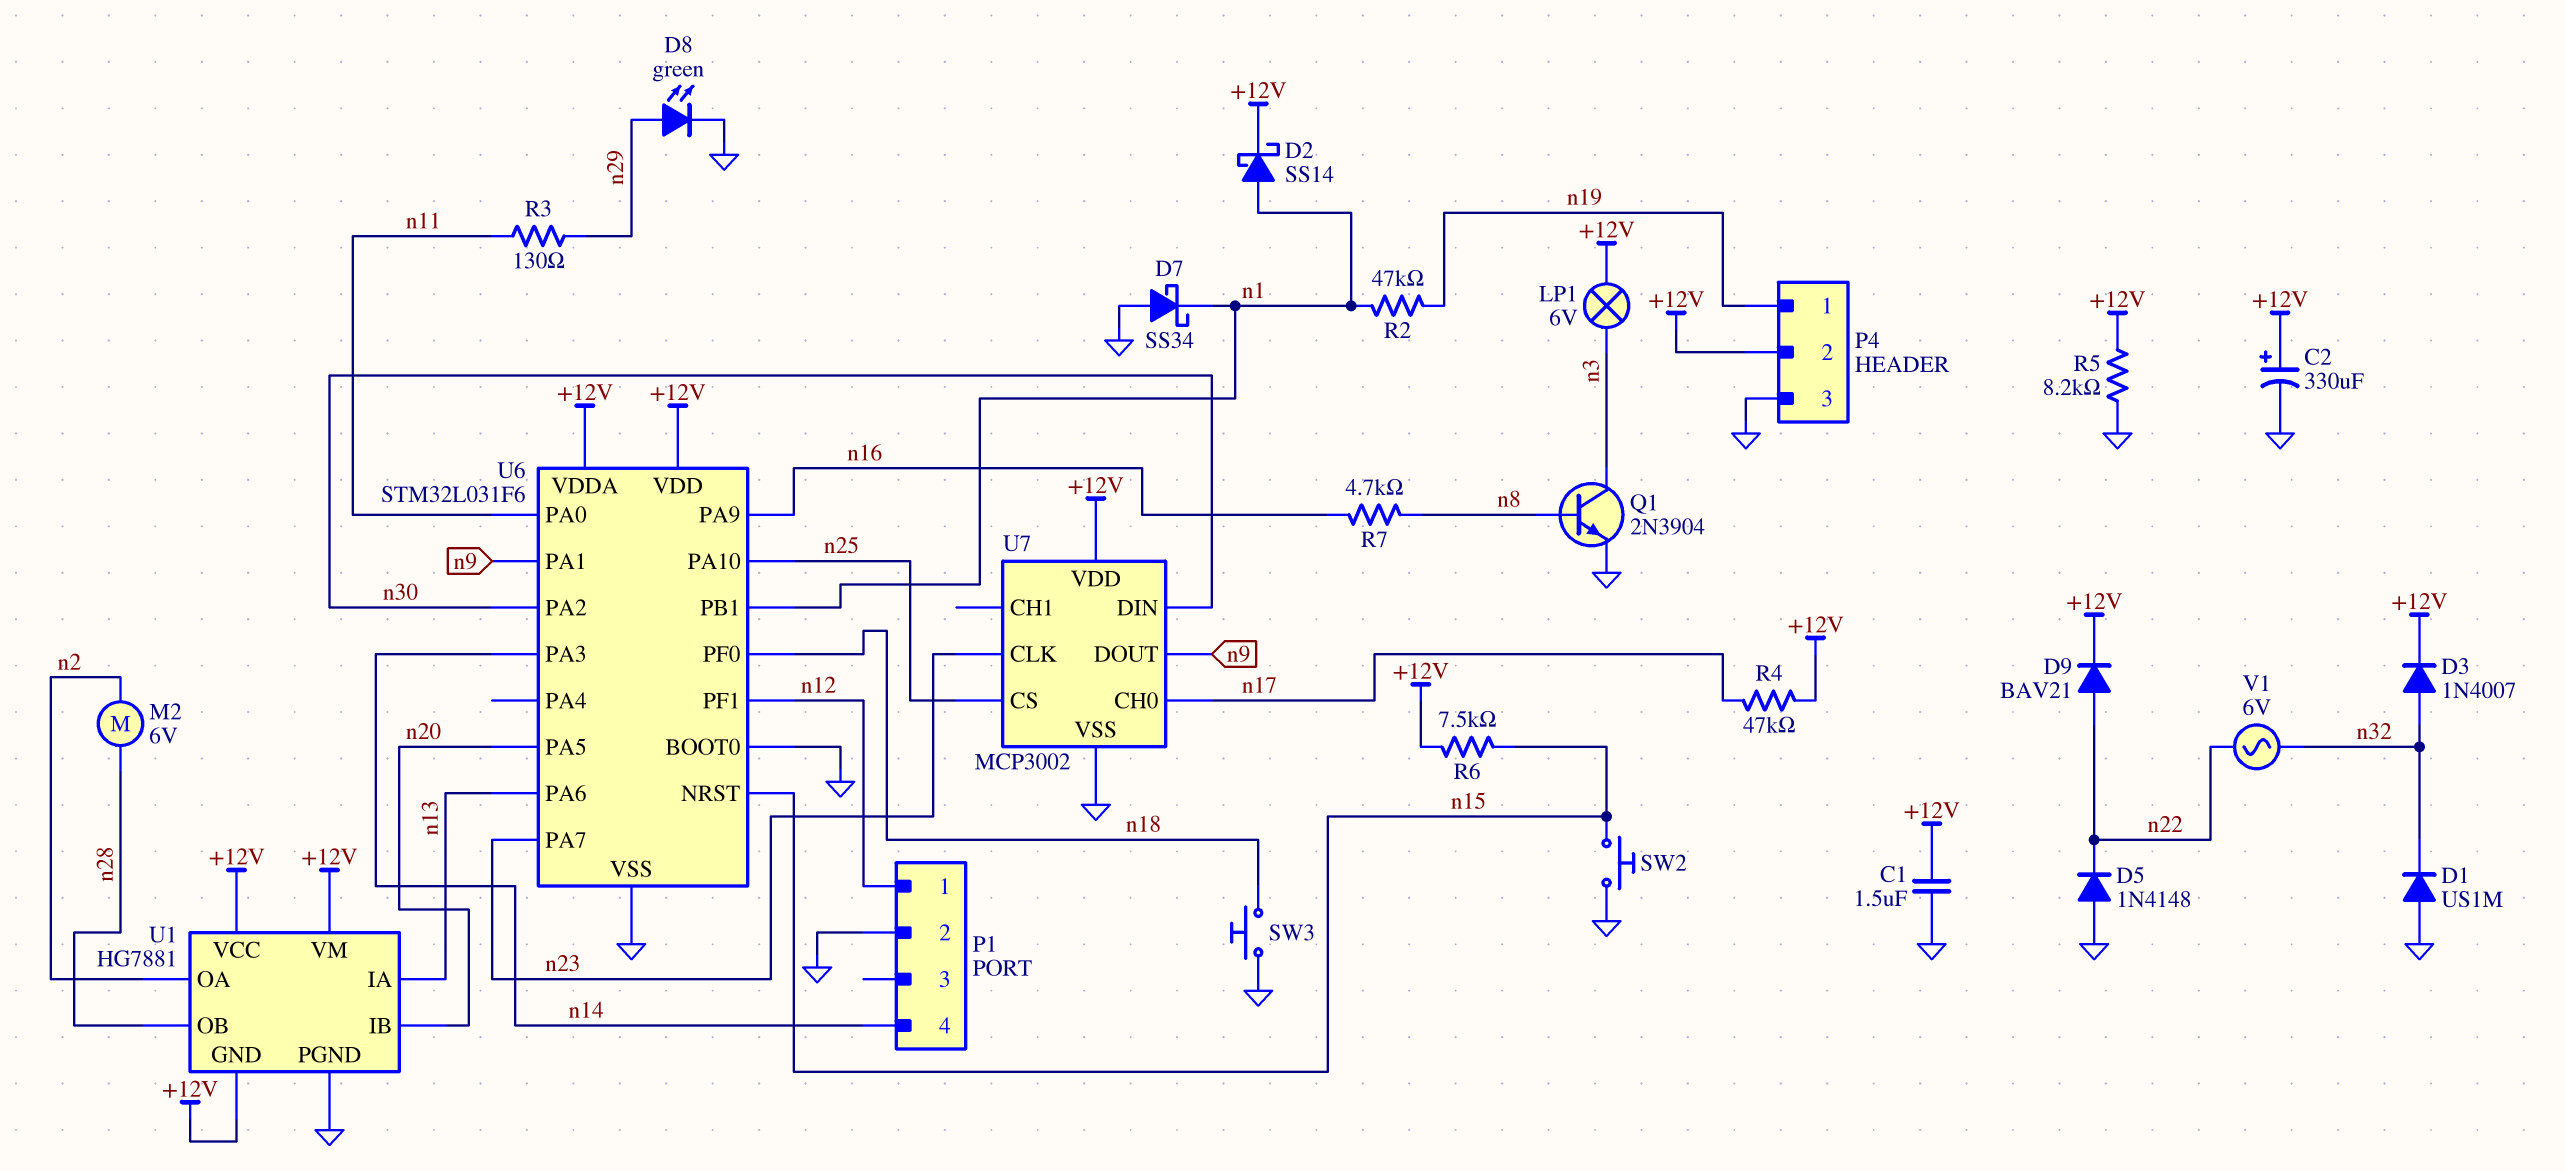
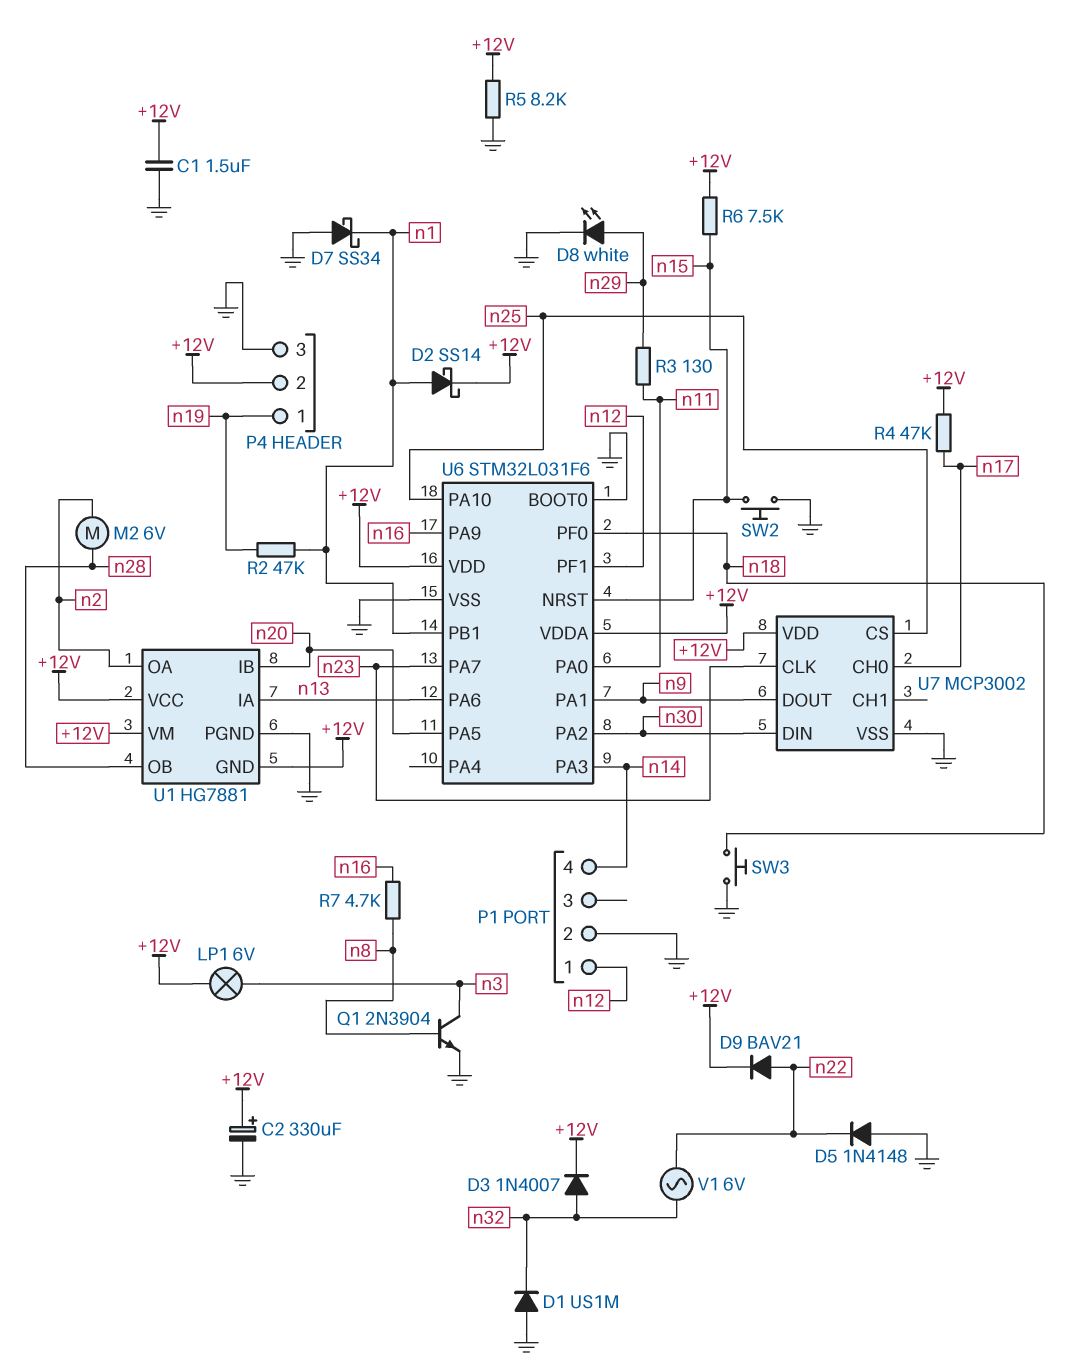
D8: LED green (A n29, K GND) -> LED white (A n29, K GND)

